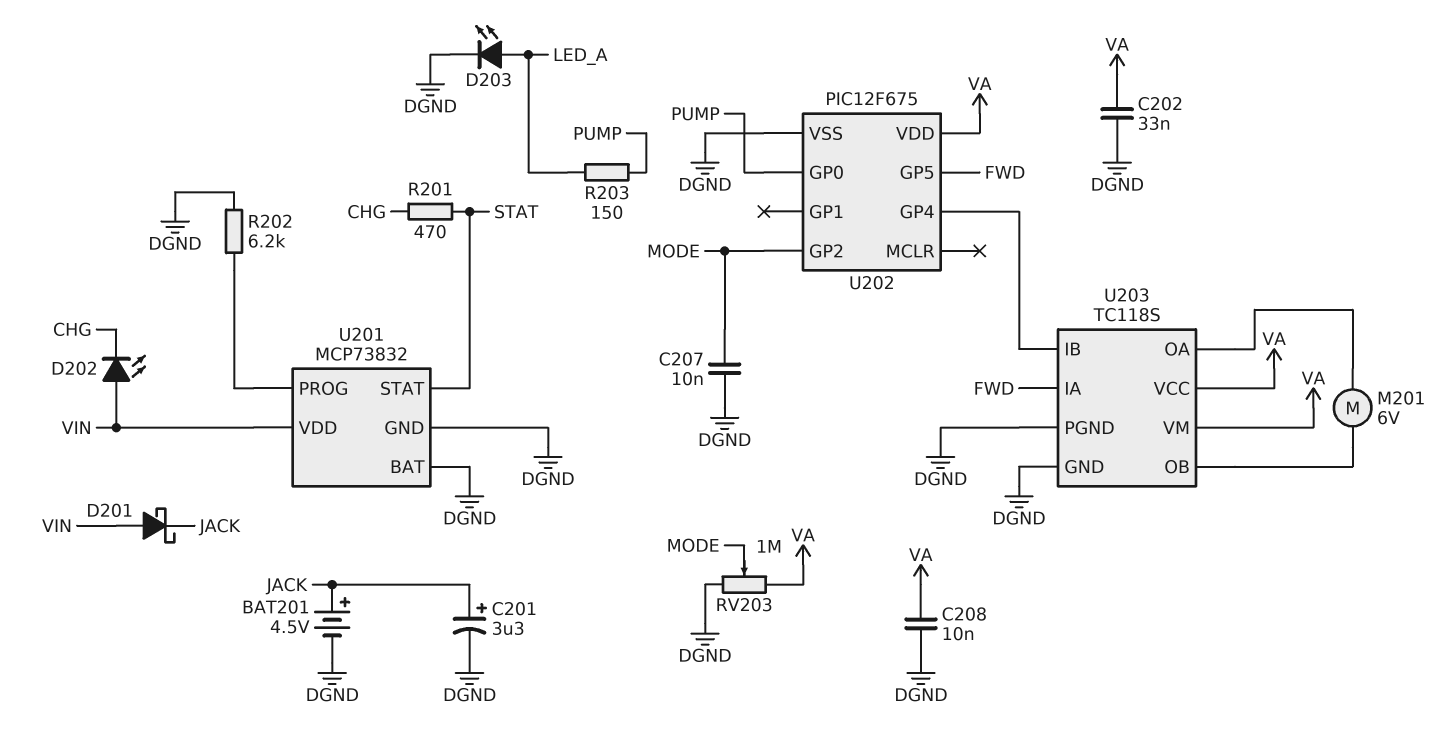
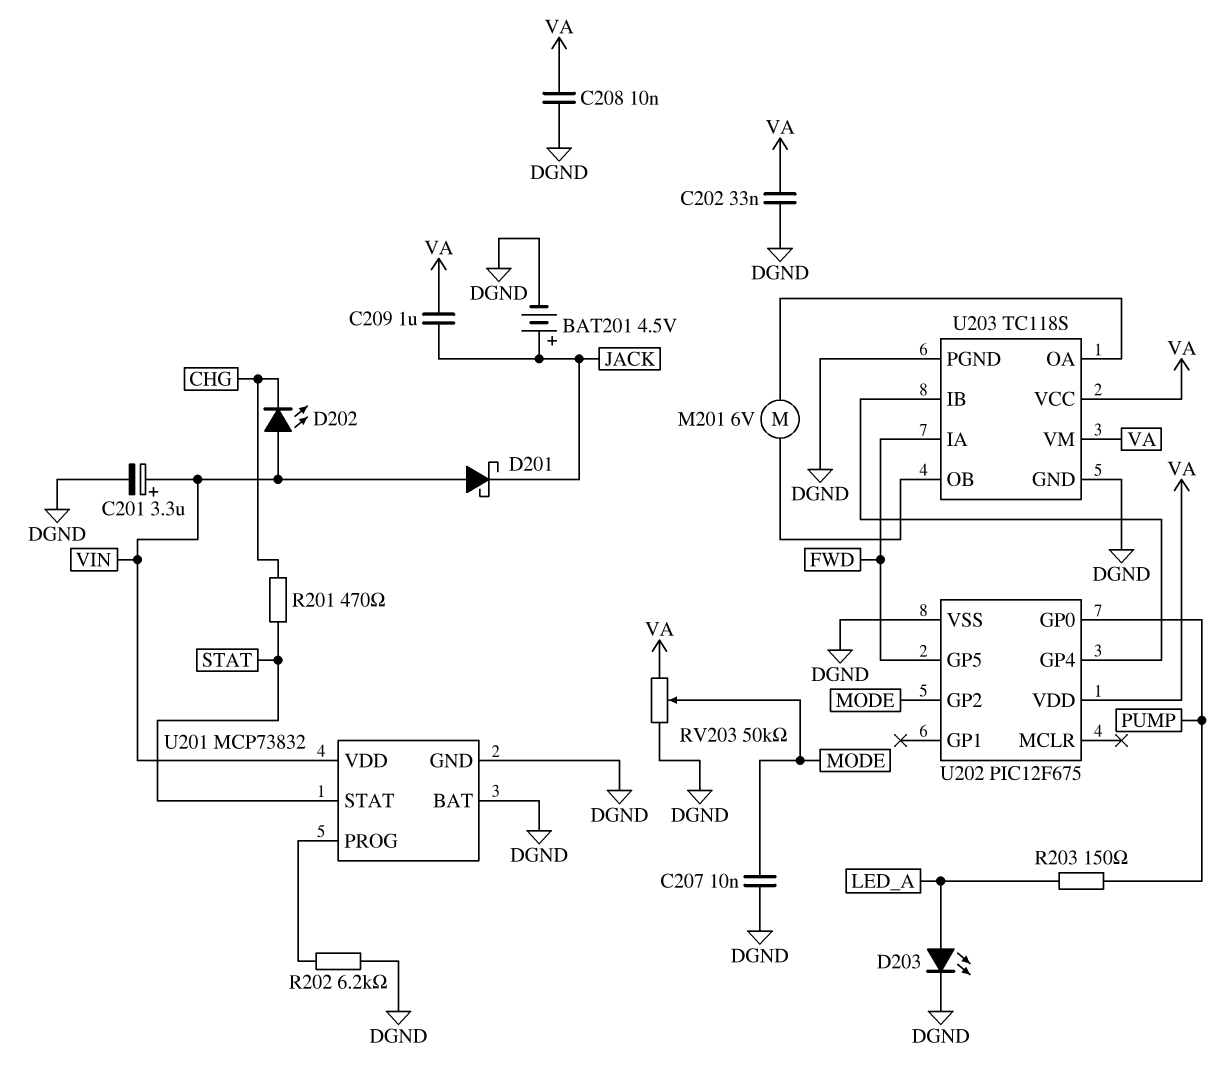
C201: 3.3uF (plus JACK, minus DGND) -> 3.3uF (plus VIN, minus DGND)
C209: none -> 1uF (JACK, VA)
RV203: 1M (DGND, VA, wiper MODE) -> 50k (DGND, VA, wiper MODE)

